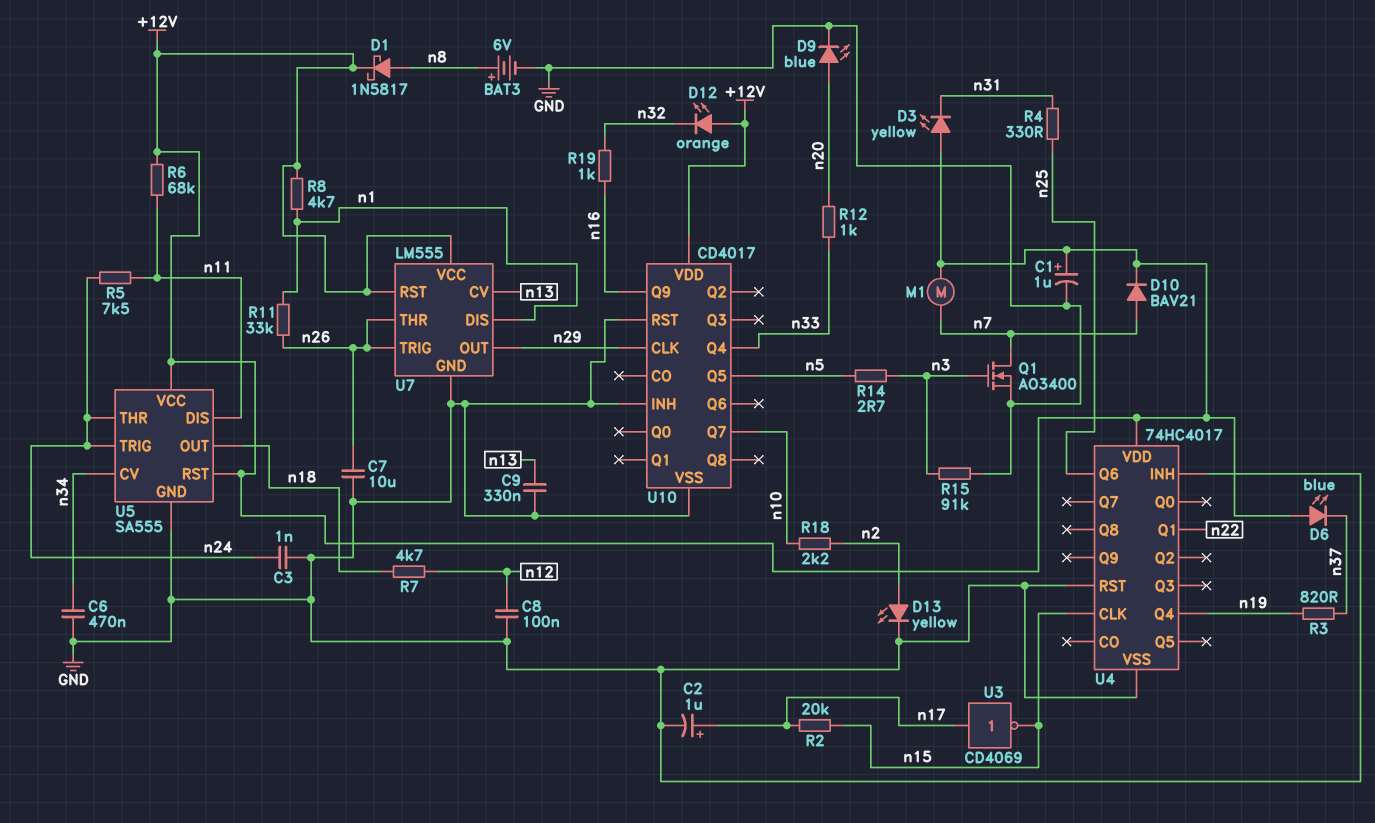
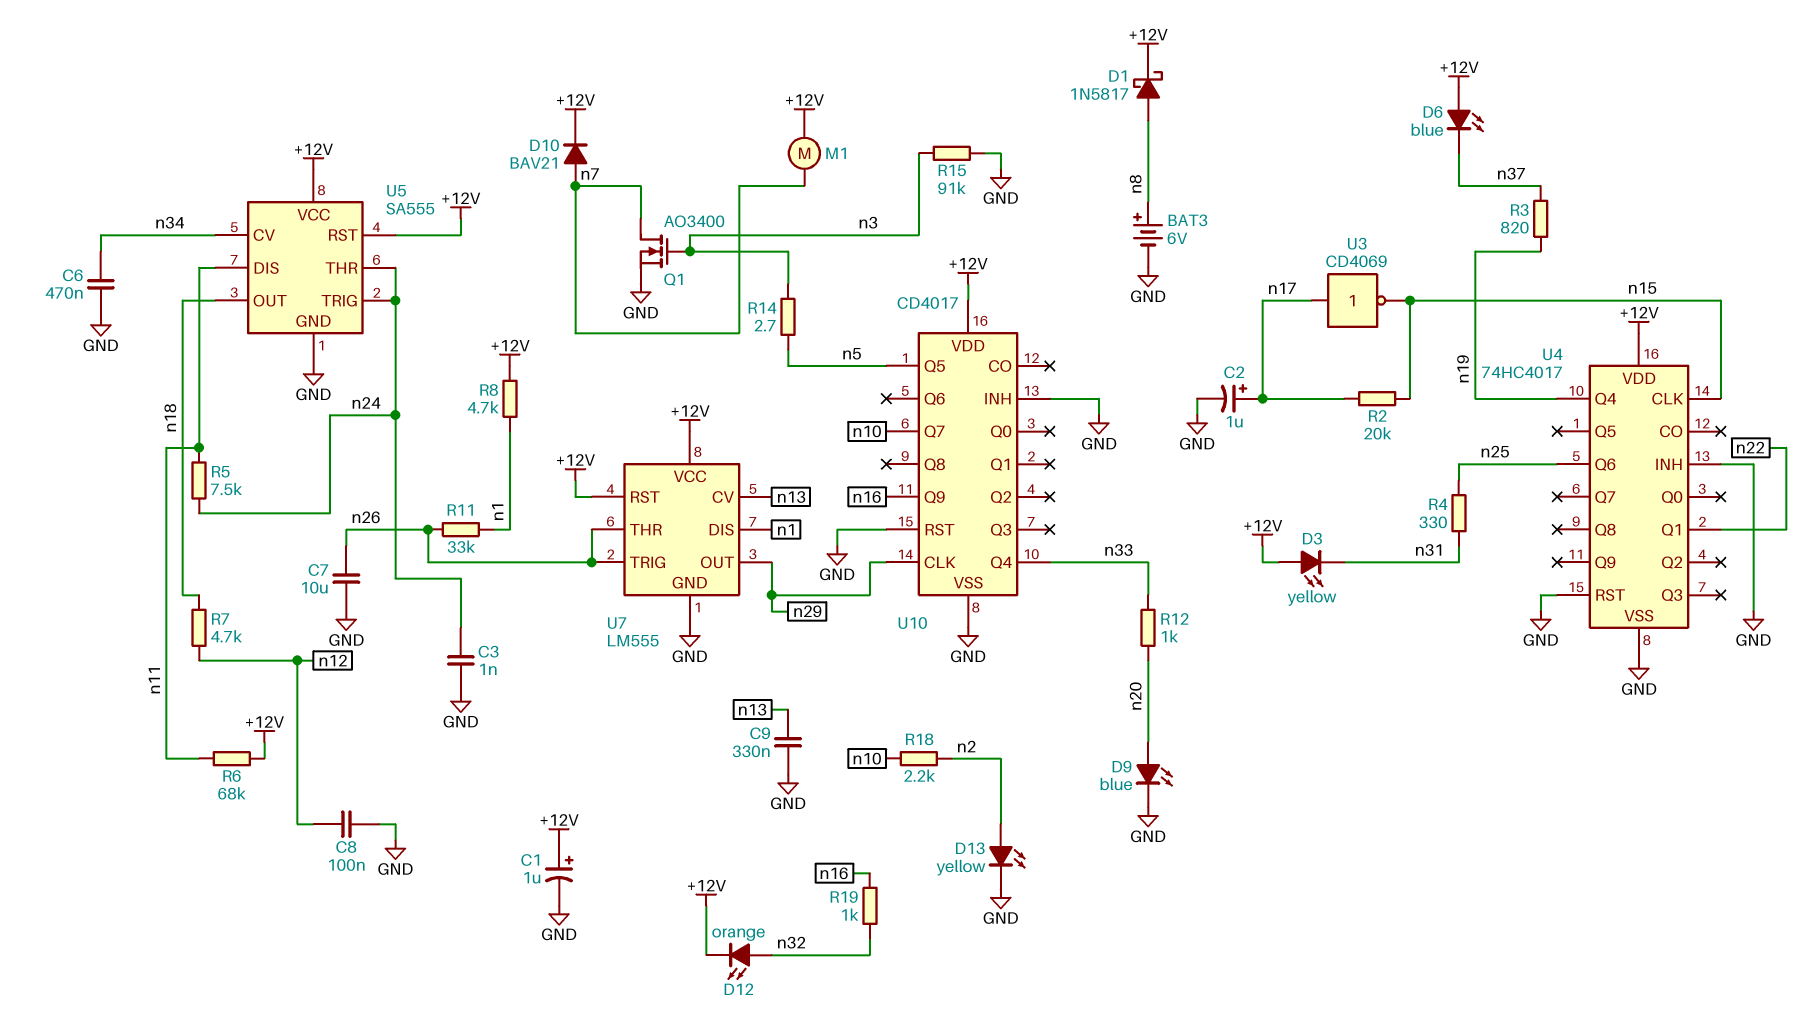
D12: LED orange (A +12V, K n32) -> LED orange (A n32, K +12V)

